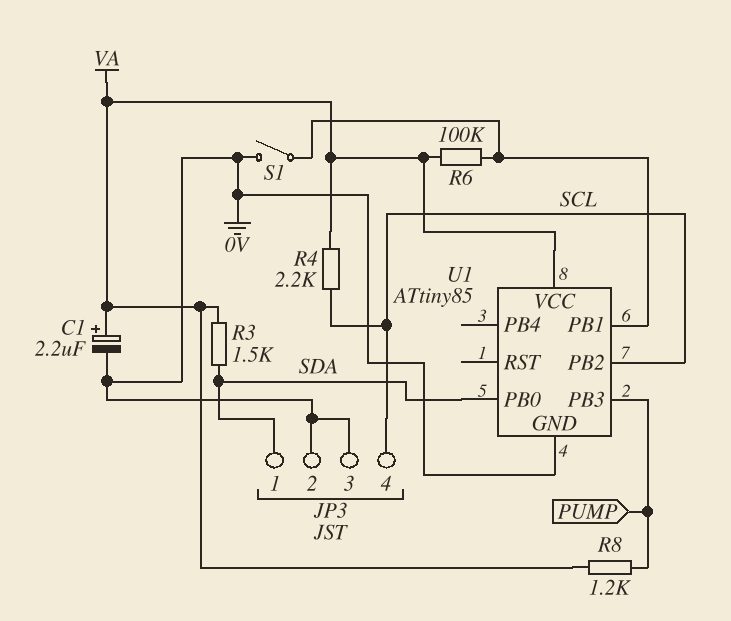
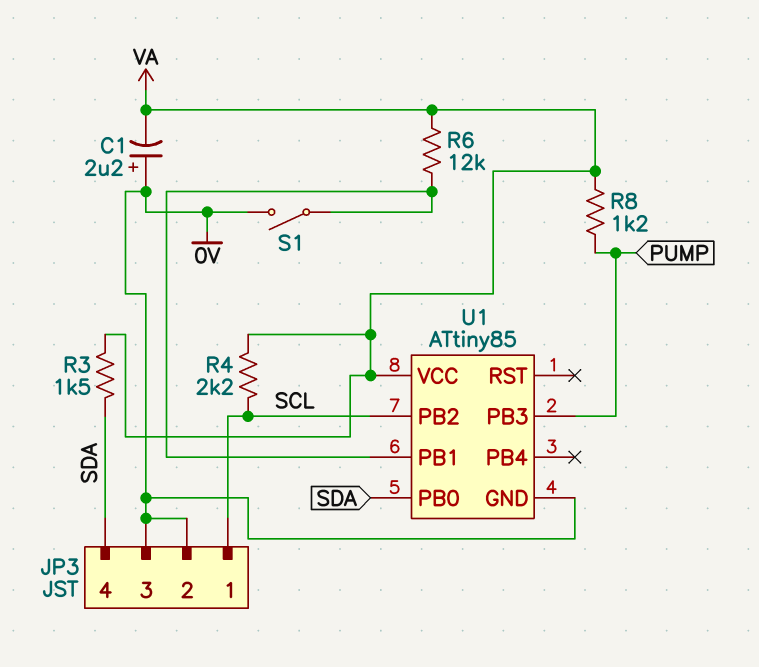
C1: 2.2uF (plus VA, minus 0V) -> 2.2uF (plus 0V, minus VA)
JP3 pin 1: SDA -> SCL
JP3 pin 4: SCL -> SDA
R6: 100k (U1/PB1, VA) -> 12k (U1/PB1, VA)

